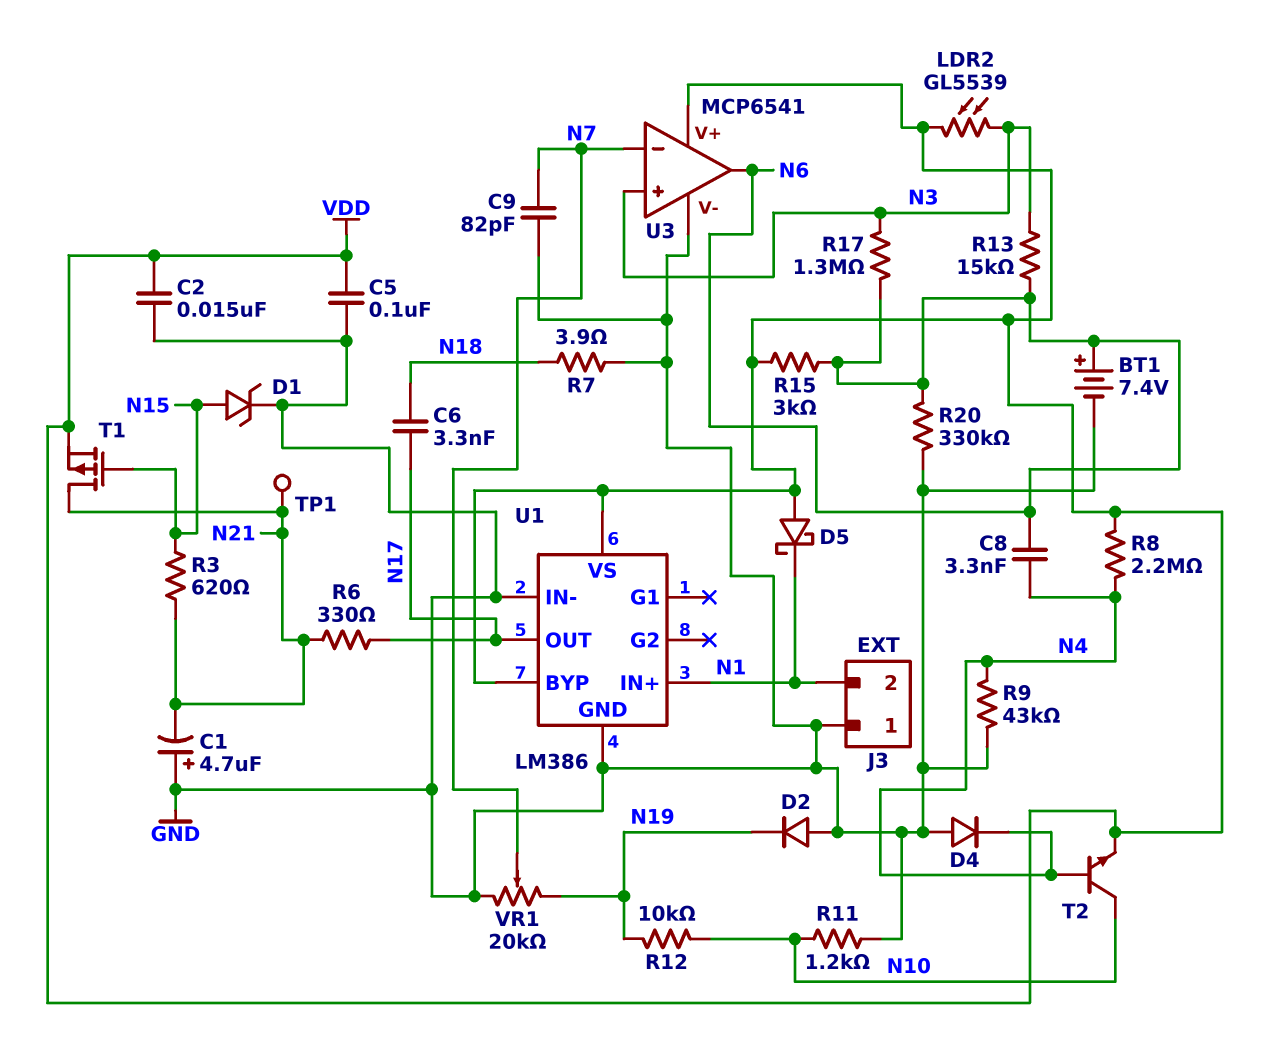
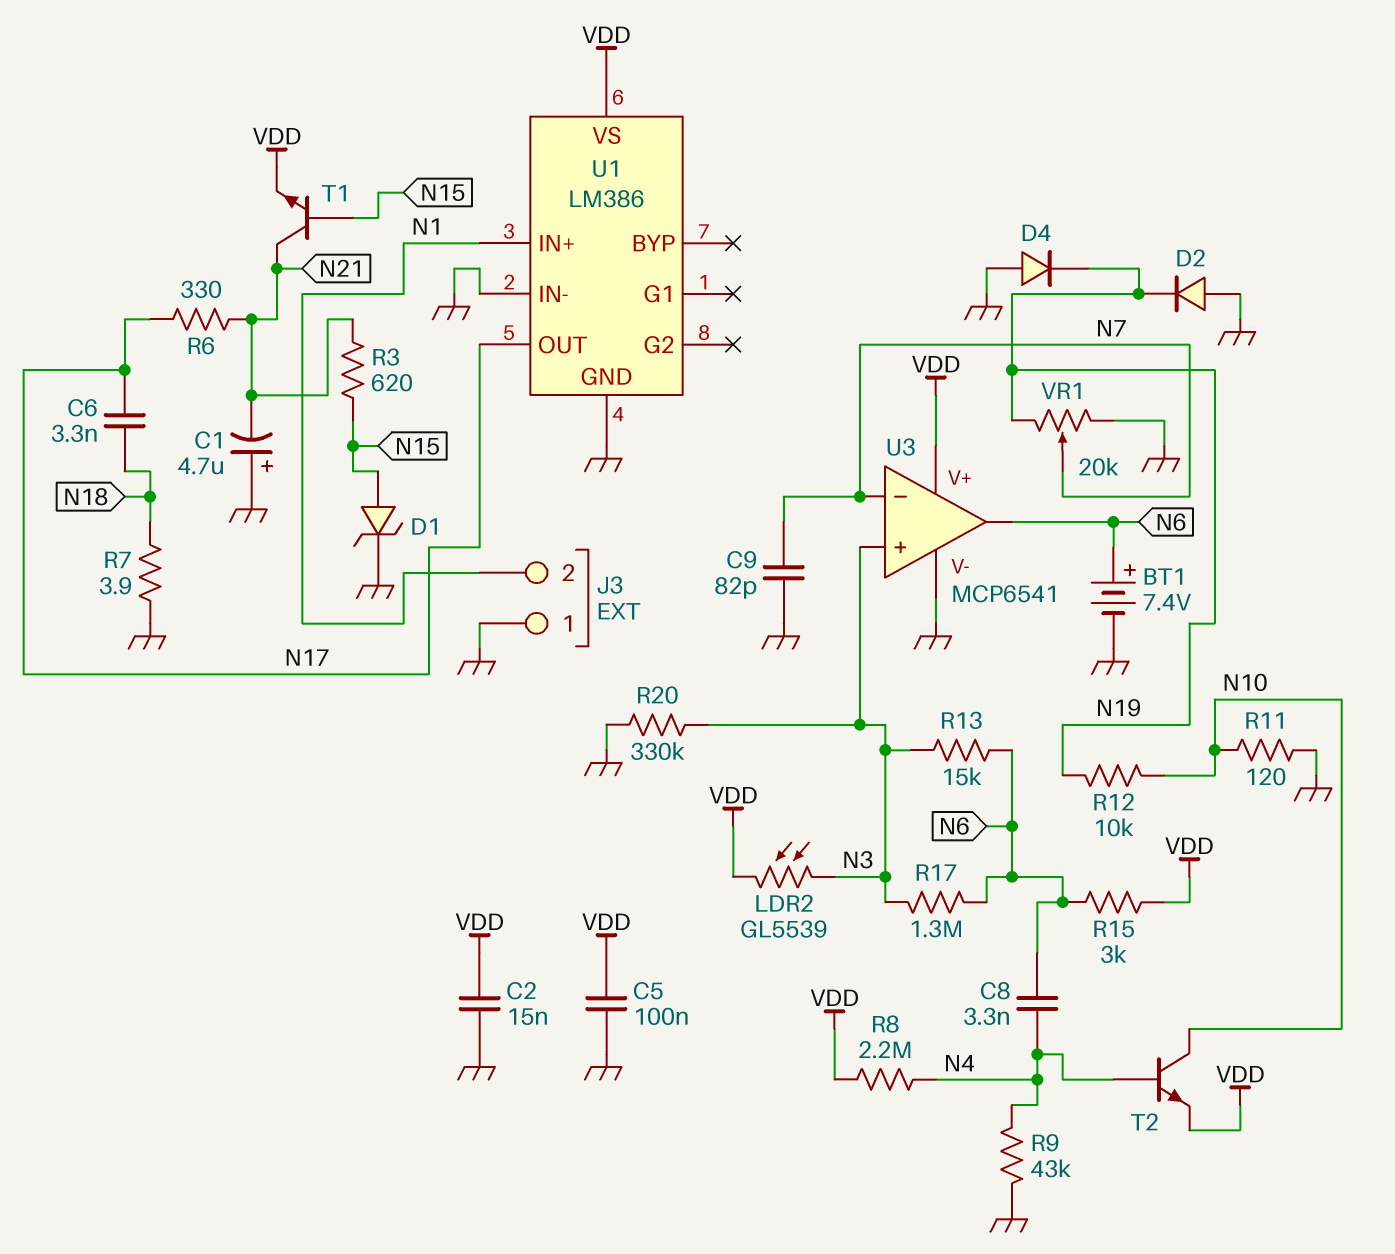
D4: diode (A GND, K N4) -> diode (A GND, K N19)
D5: schottky (A VDD, K N1) -> none
R11: 1.2k (GND, N10) -> 120 (GND, N10)
R20: 330k (GND, N6) -> 330k (GND, N3)
T1: PMOS (G N15, D N21, S VDD) -> NPN (B N15, C N21, E VDD)
TP1: test point (N21) -> none
U1 pin BYP: VDD -> none

